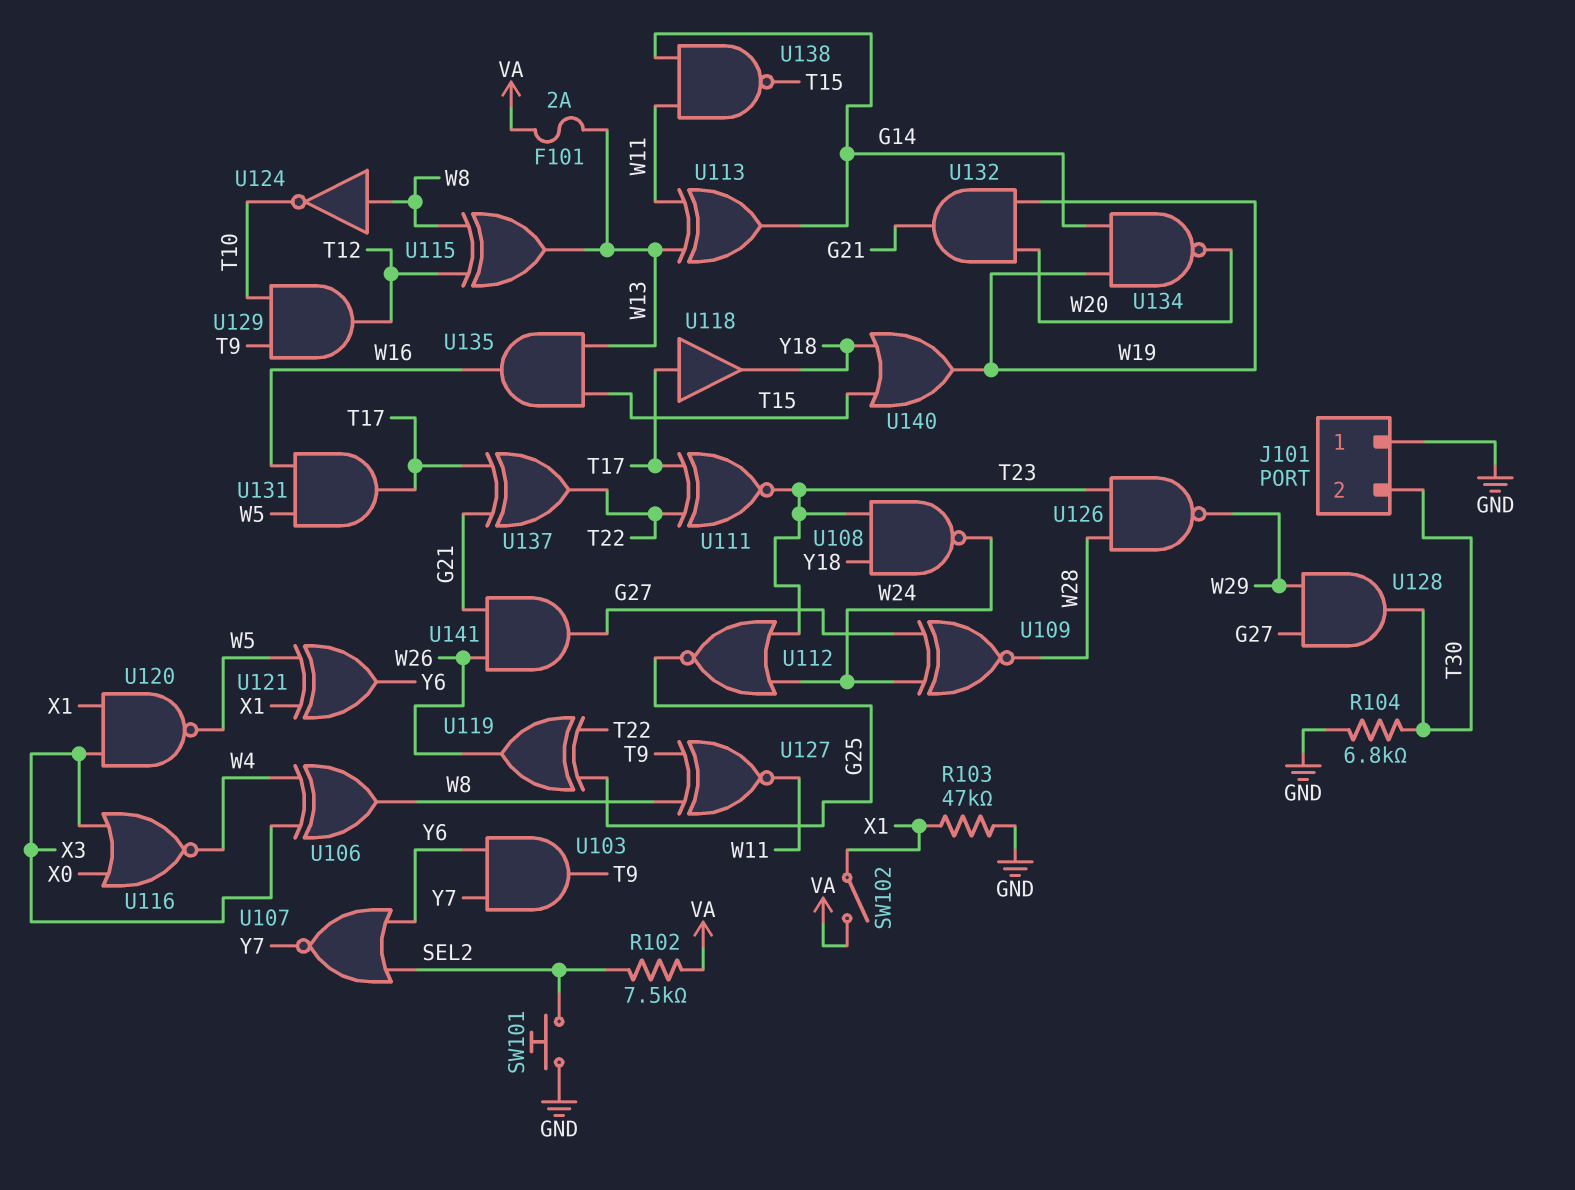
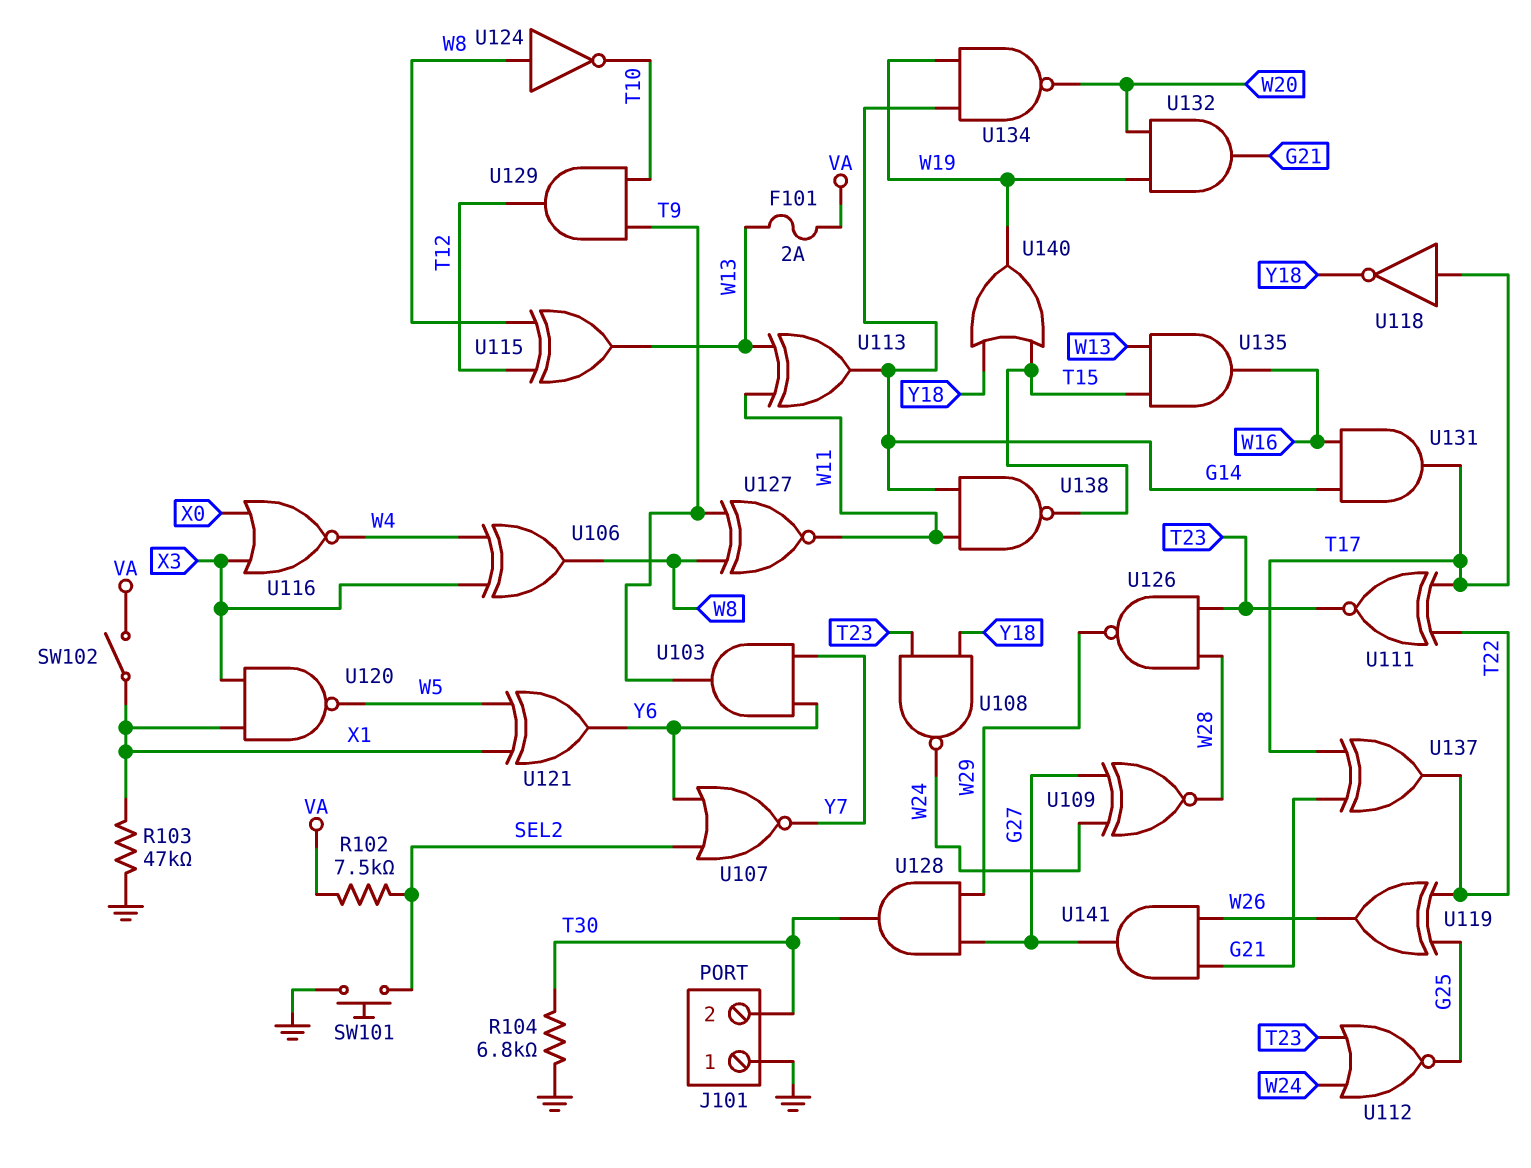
U118: buffer (in T17, out Y18) -> NOT (in T17, out Y18)
U131: AND (in W5, in W16, out T17) -> AND (in G14, in W16, out T17)

